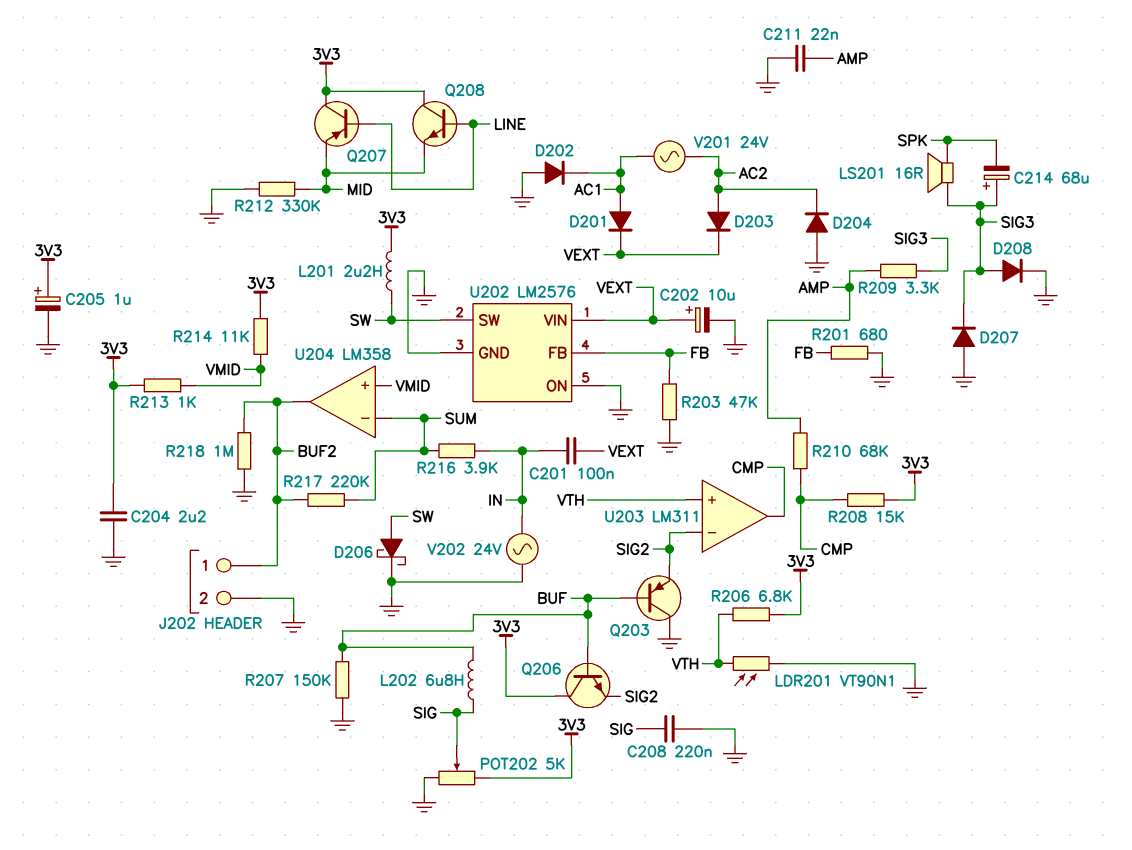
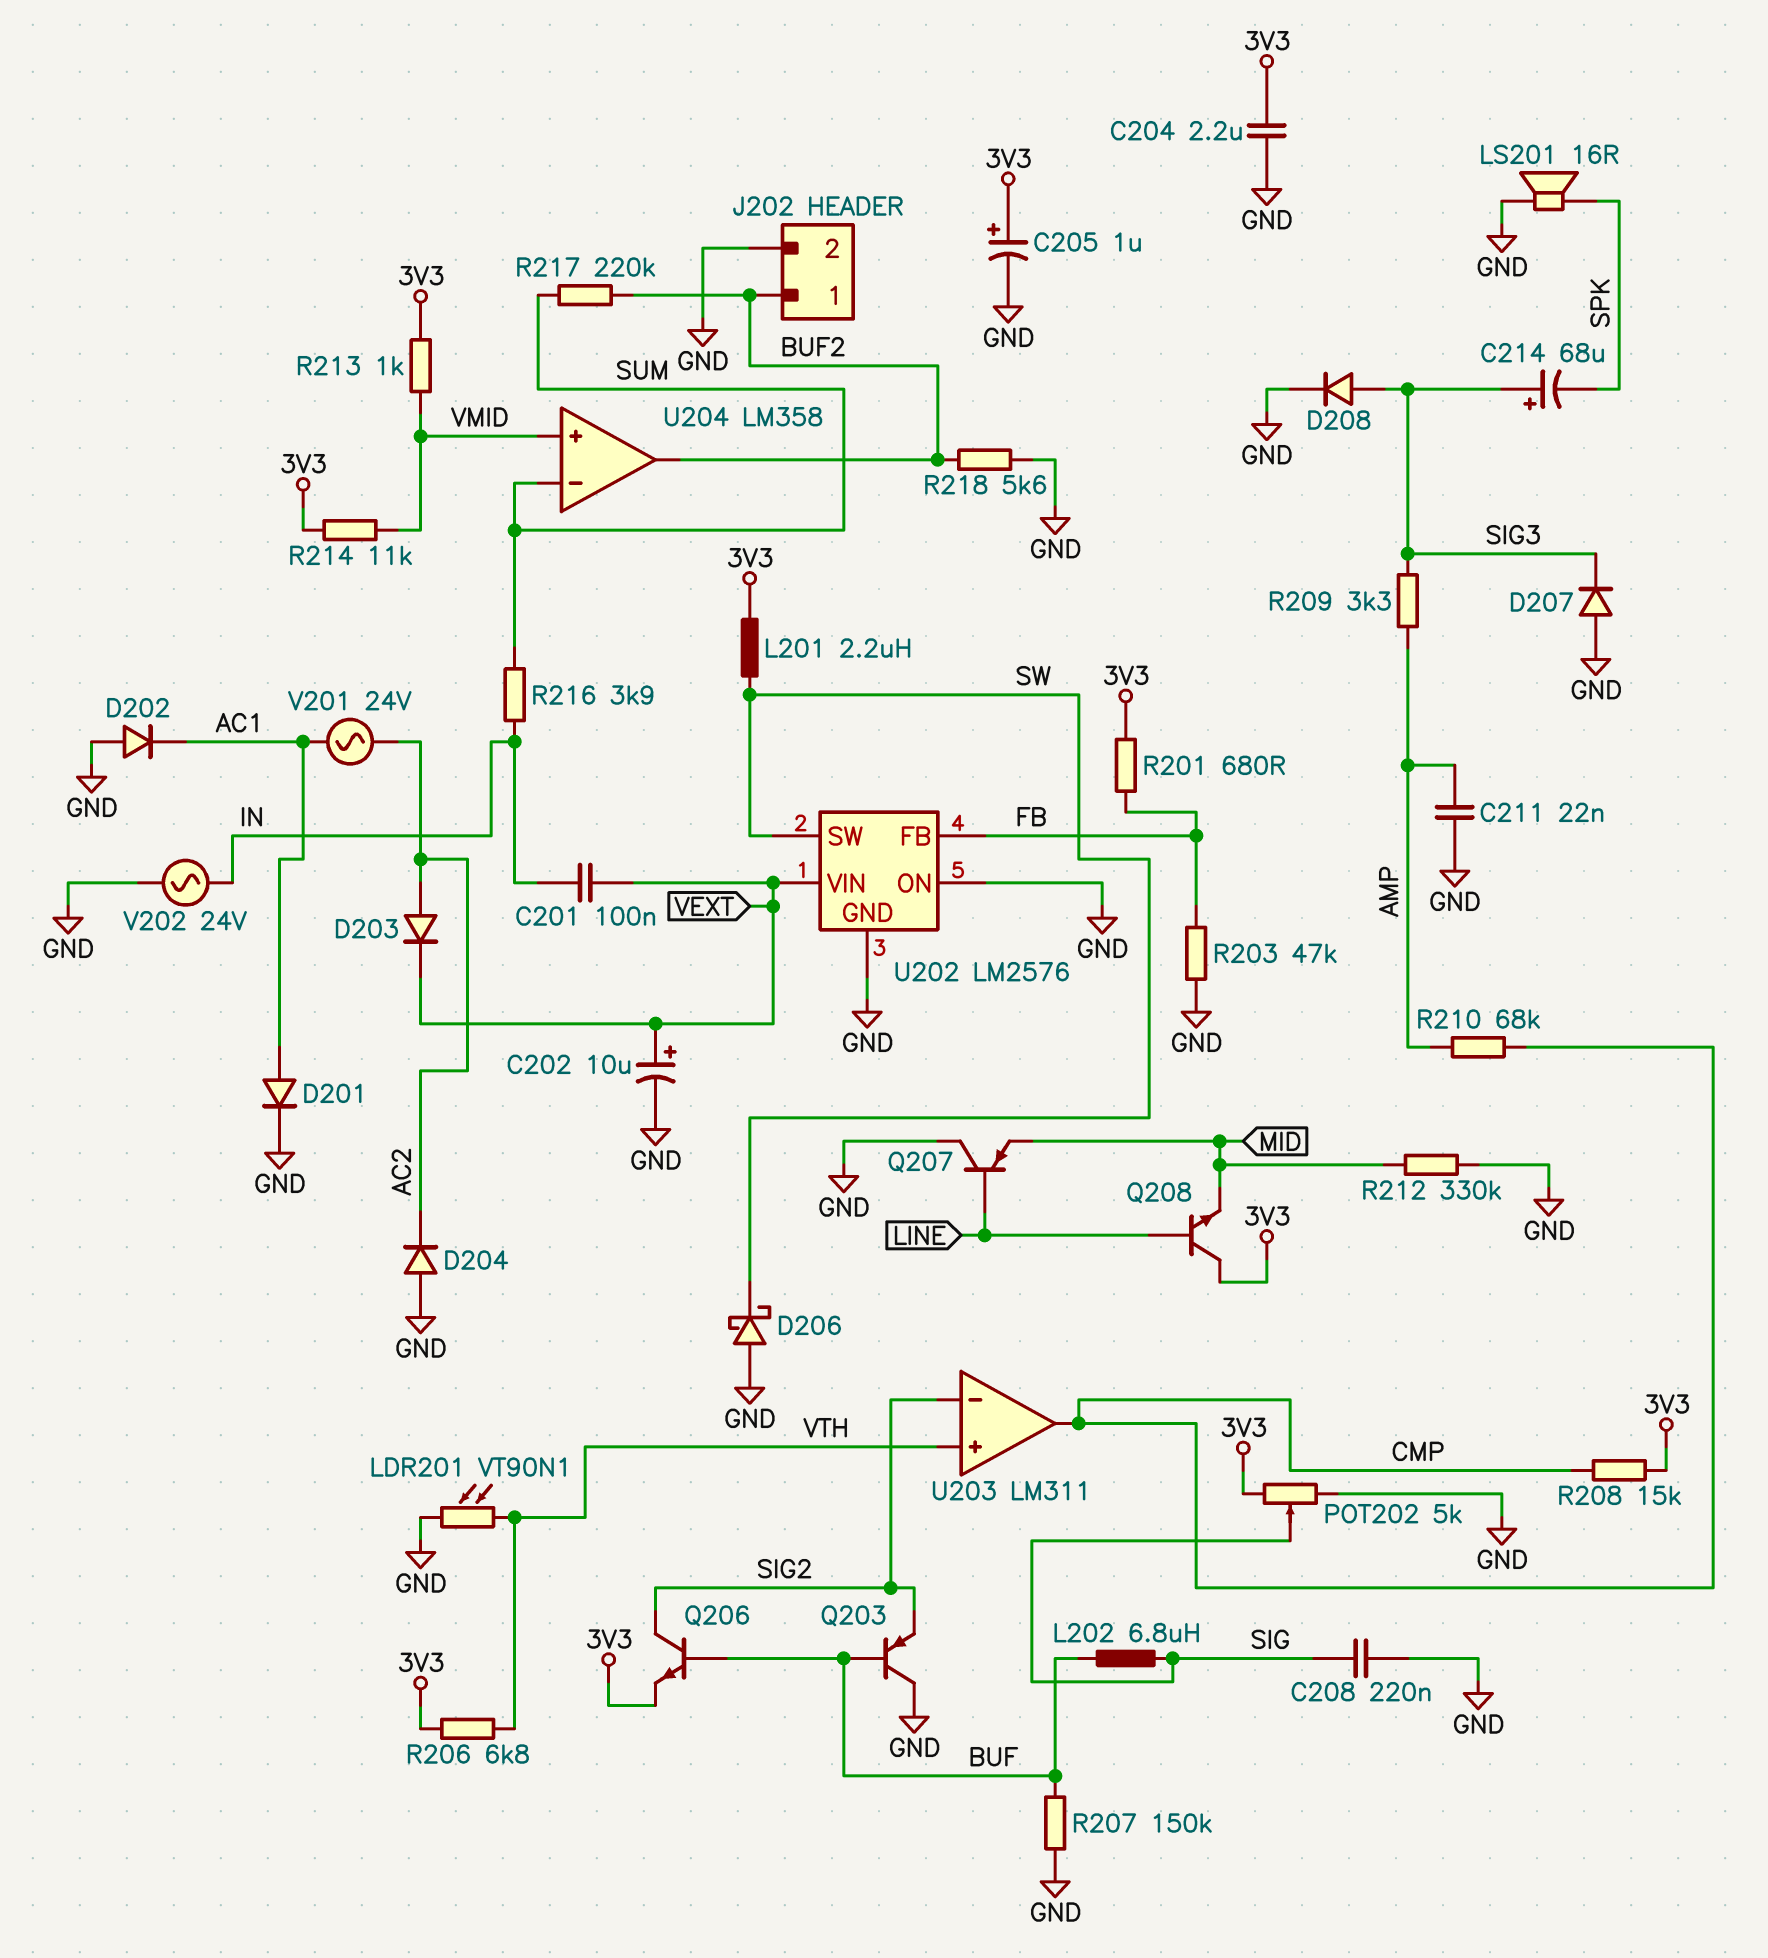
D201: diode (A AC1, K VEXT) -> diode (A AC1, K GND)
D206: schottky (A SW, K GND) -> schottky (A GND, K SW)
LS201: speaker 16R (SIG3, SPK) -> speaker 16R (GND, SPK)
Q206: NPN (B BUF, C 3V3, E SIG2) -> NPN (B BUF, C SIG2, E 3V3)
Q207: PNP (B LINE, C 3V3, E MID) -> PNP (B LINE, C GND, E MID)
R201: 680 (FB, GND) -> 680 (3V3, FB)
R218: 1M (BUF2, GND) -> 5.6k (BUF2, GND)

